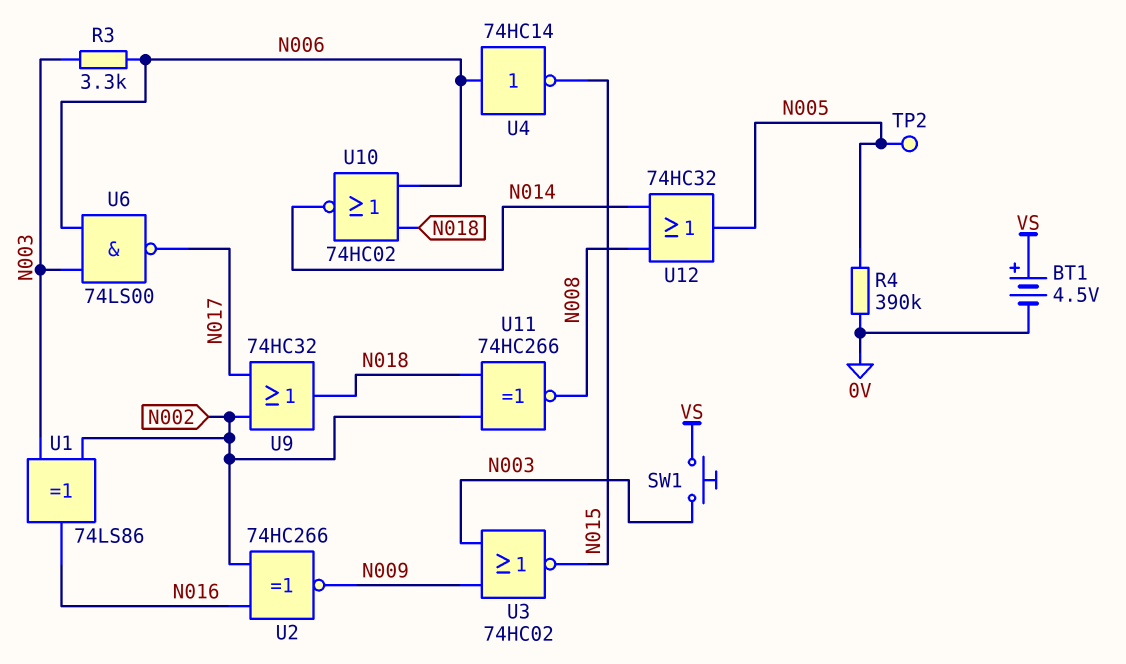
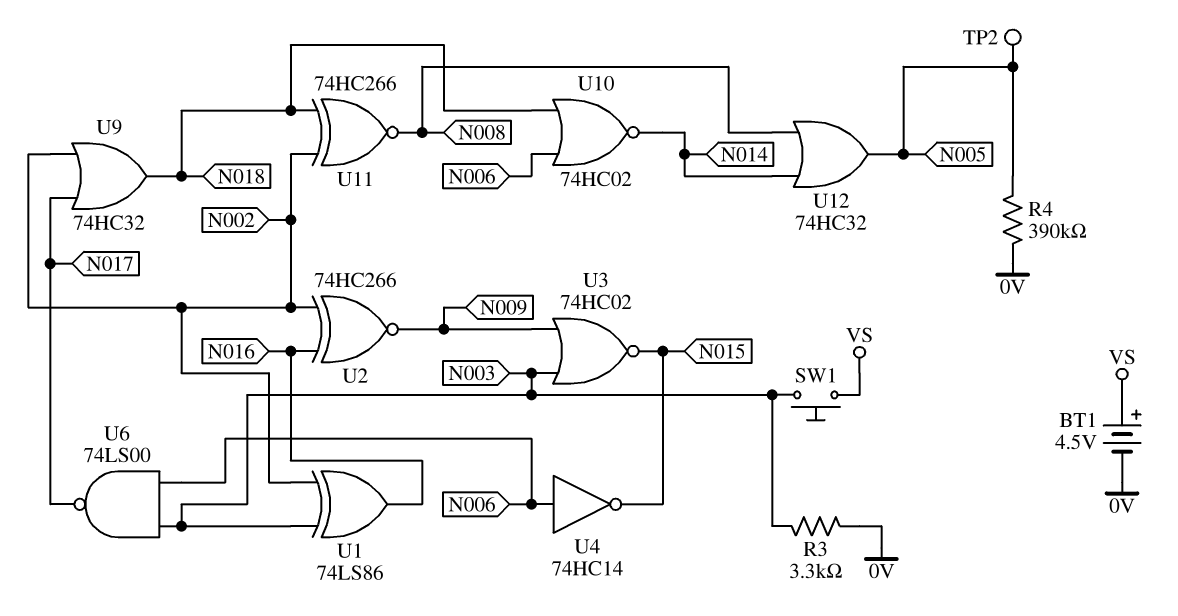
R3: 3.3k (N003, N006) -> 3.3k (0V, N003)

